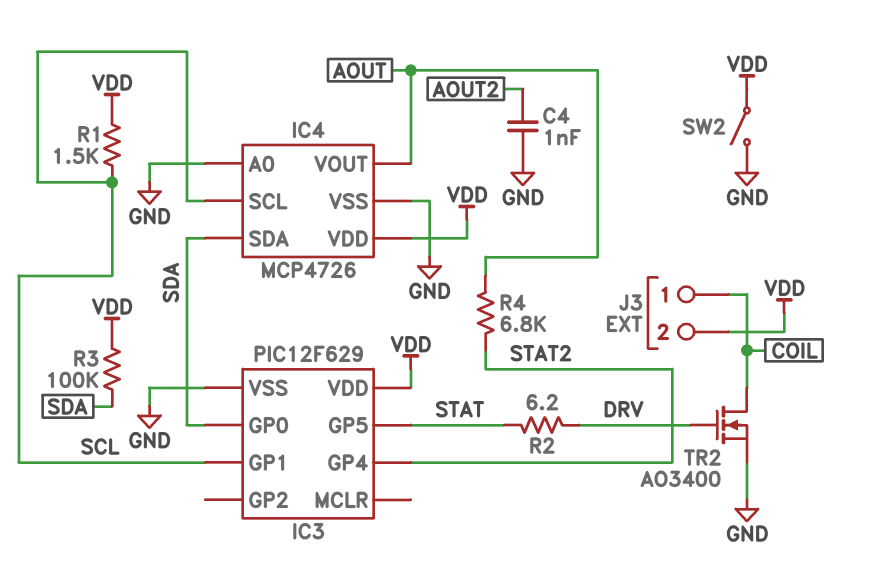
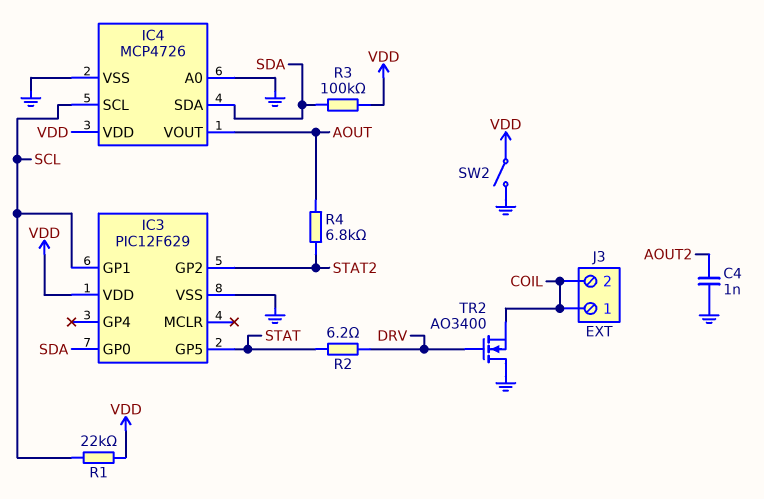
IC3 pin GP2: none -> STAT2
IC3 pin GP4: STAT2 -> none
J3 pin 2: VDD -> COIL
R1: 1.5k (SCL, VDD) -> 22k (SCL, VDD)
TR2: NMOS AO3400 (G DRV, D COIL, S GND) -> NMOS AO3400 (G DRV, D GND, S COIL)

